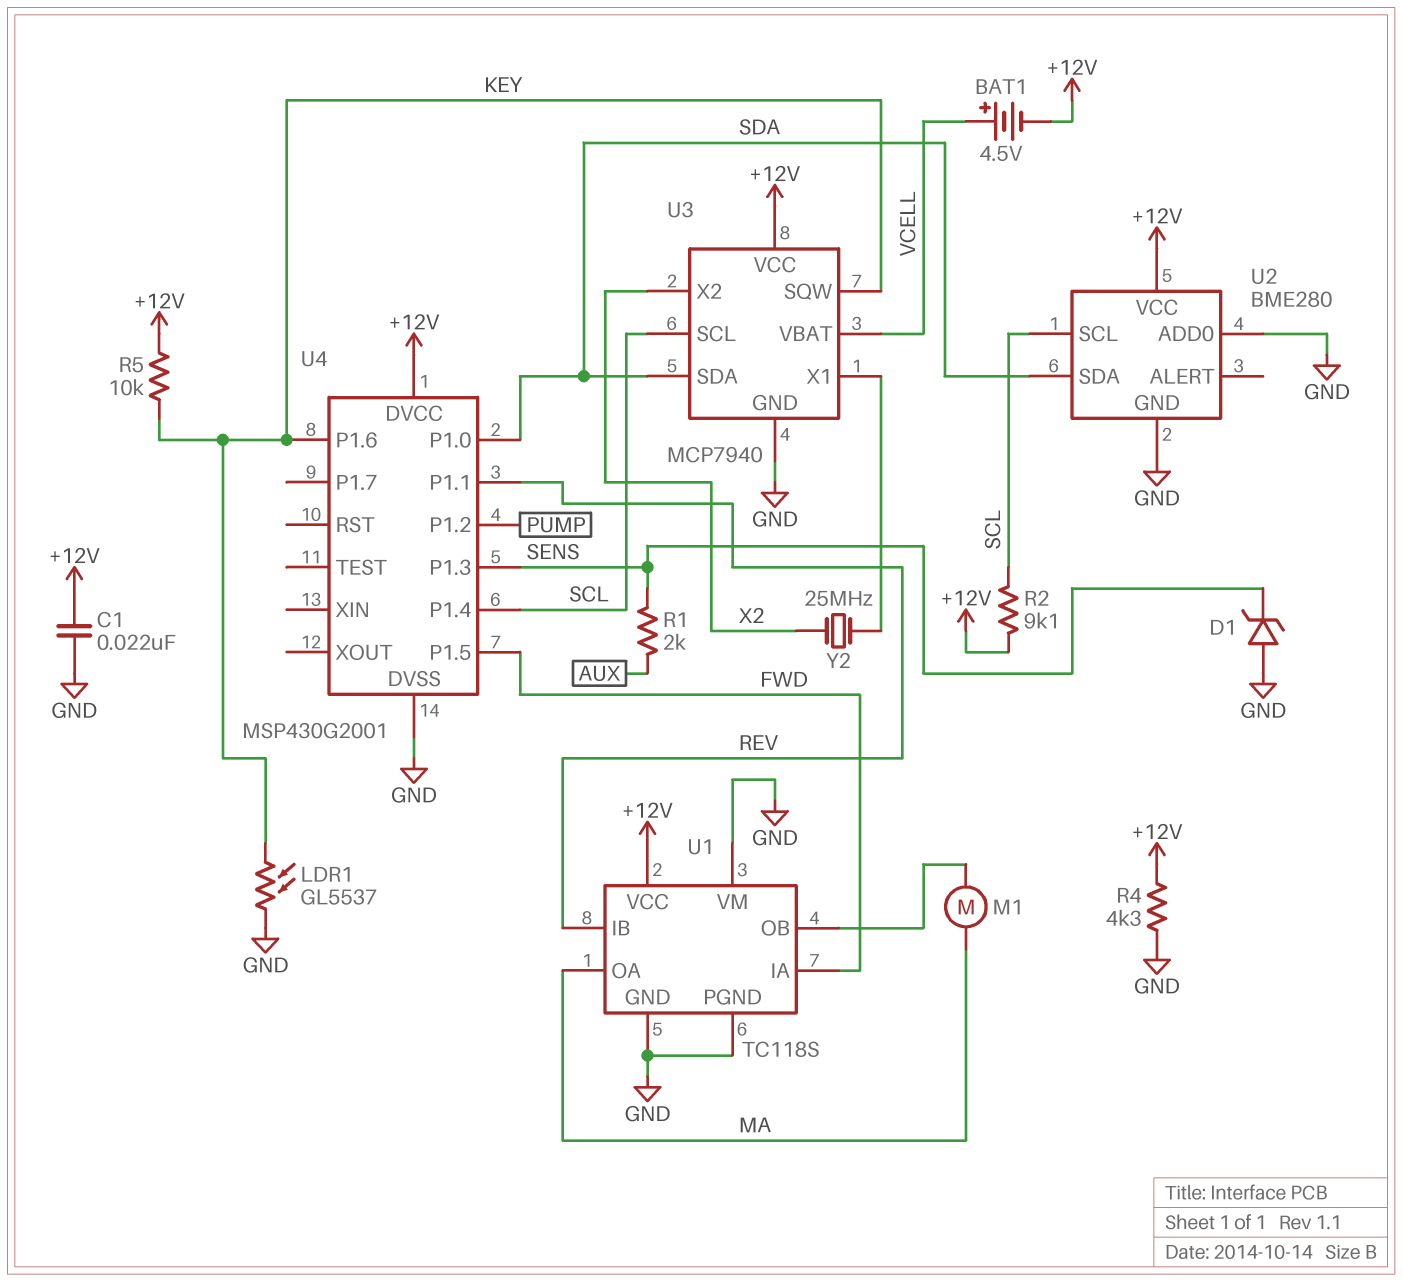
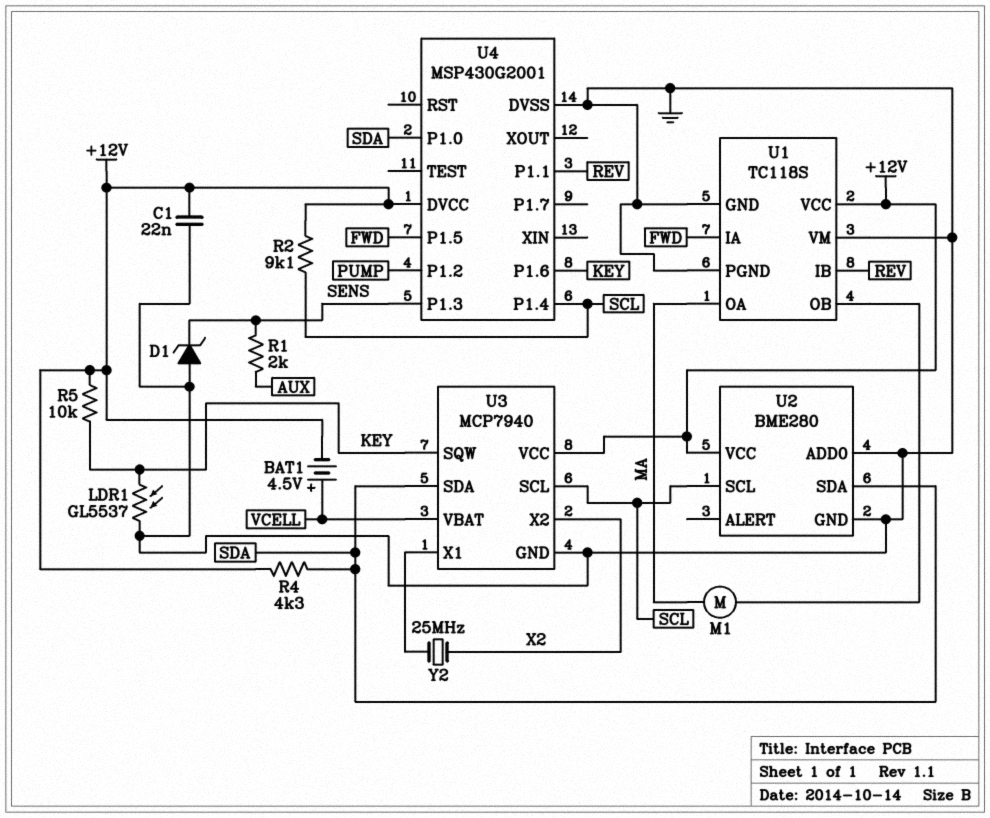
R4: 4.3k (+12V, GND) -> 4.3k (+12V, SDA)

